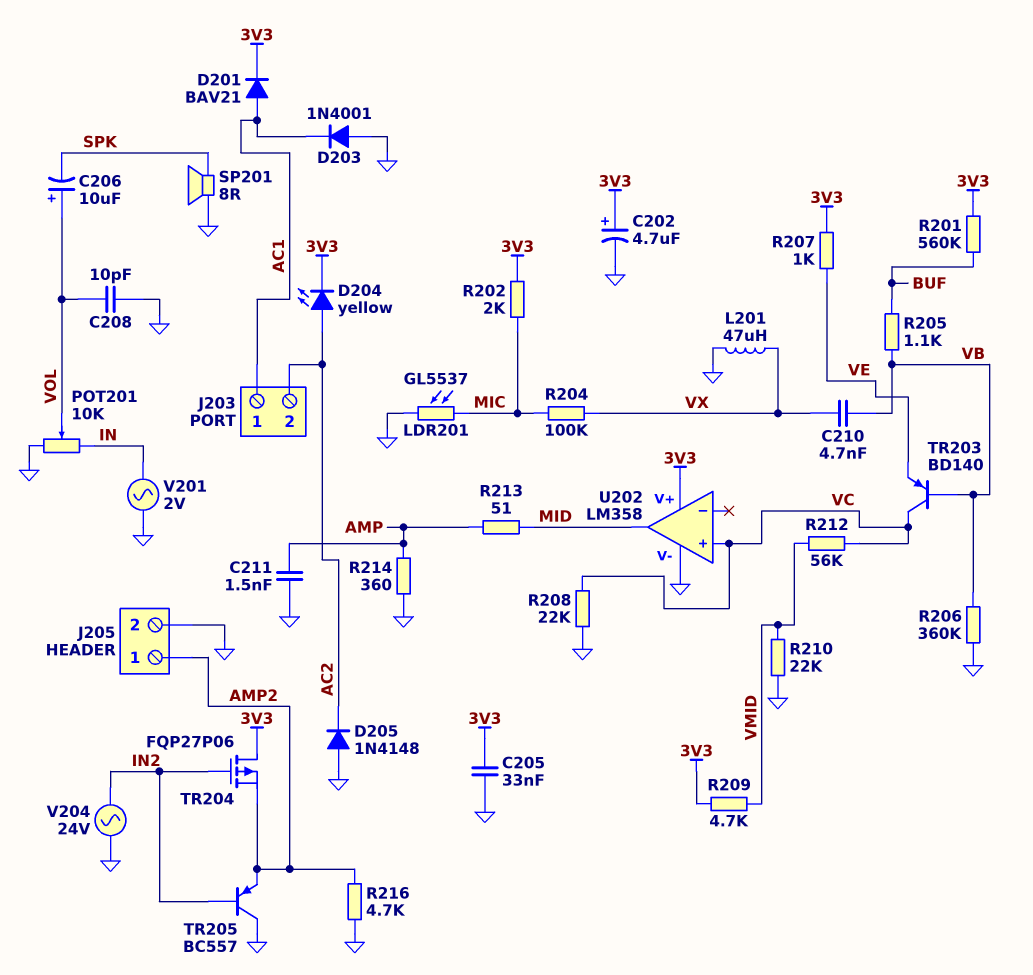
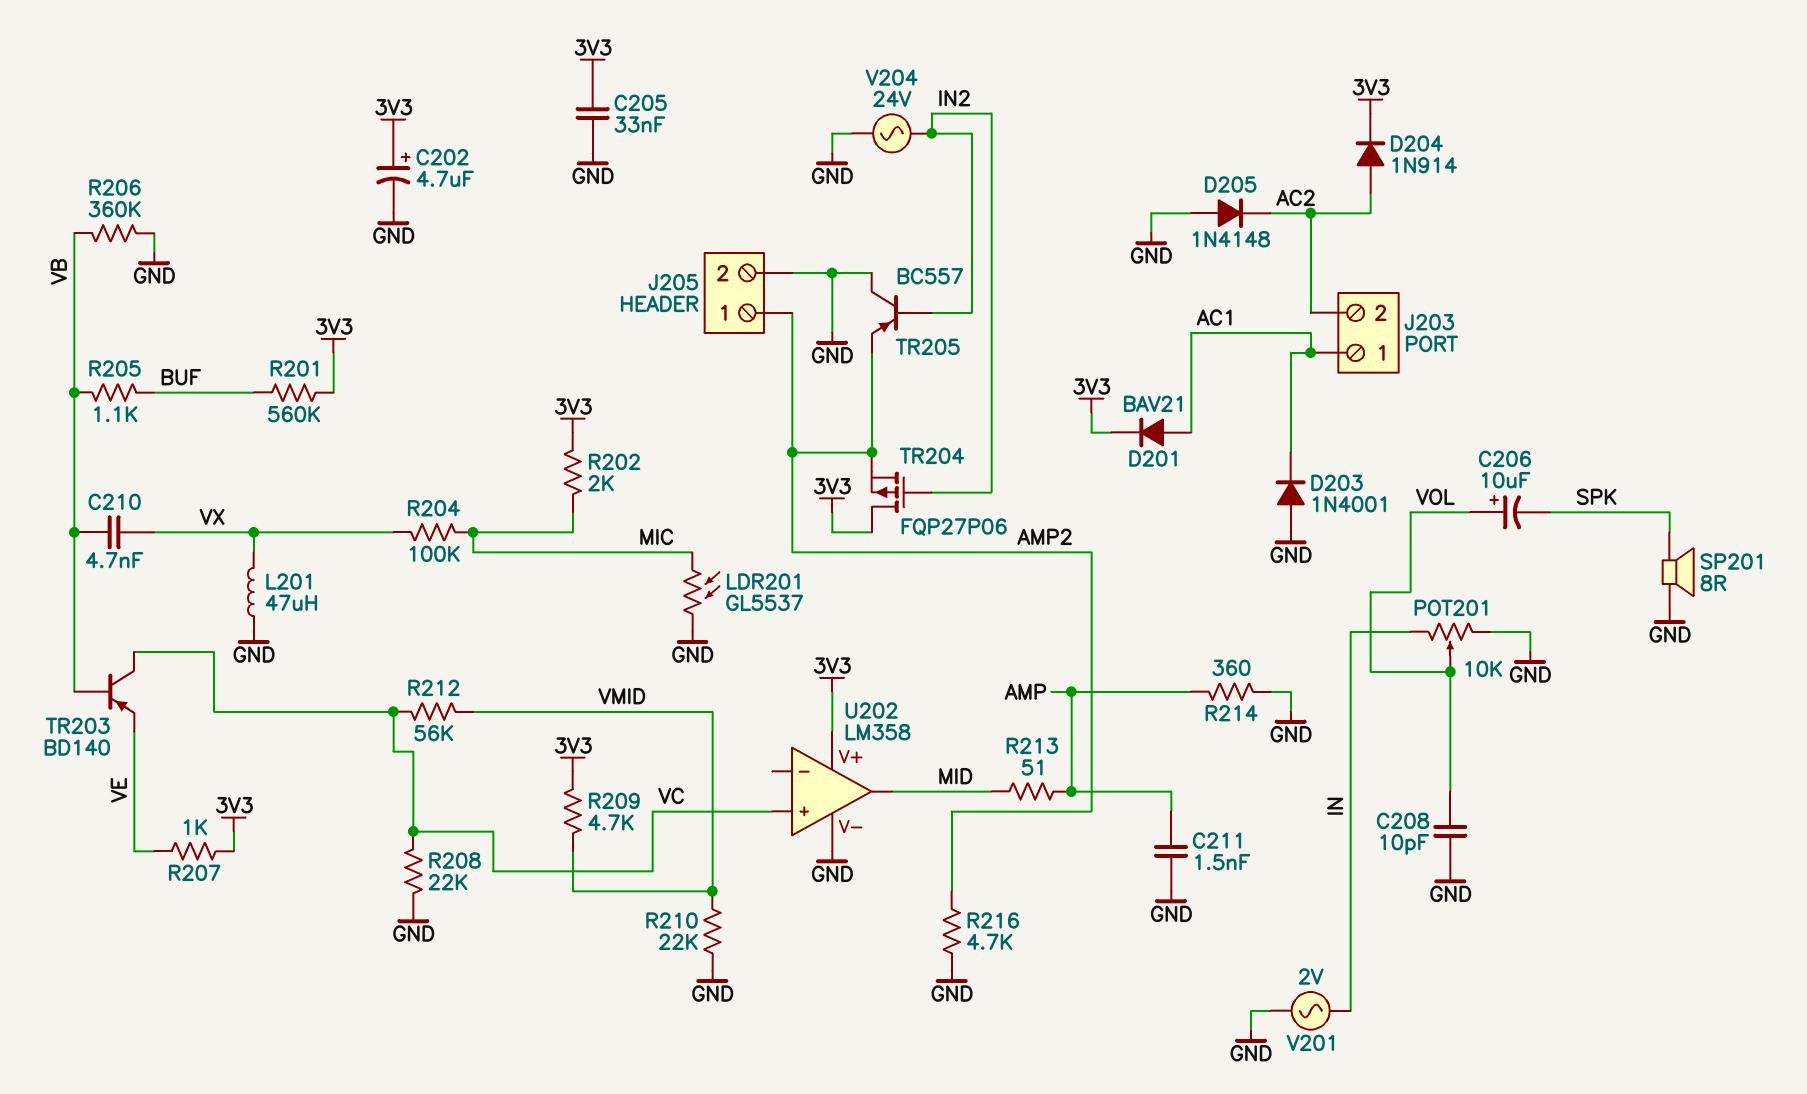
D204: LED yellow (A AC2, K 3V3) -> diode 1N914 (A AC2, K 3V3)

